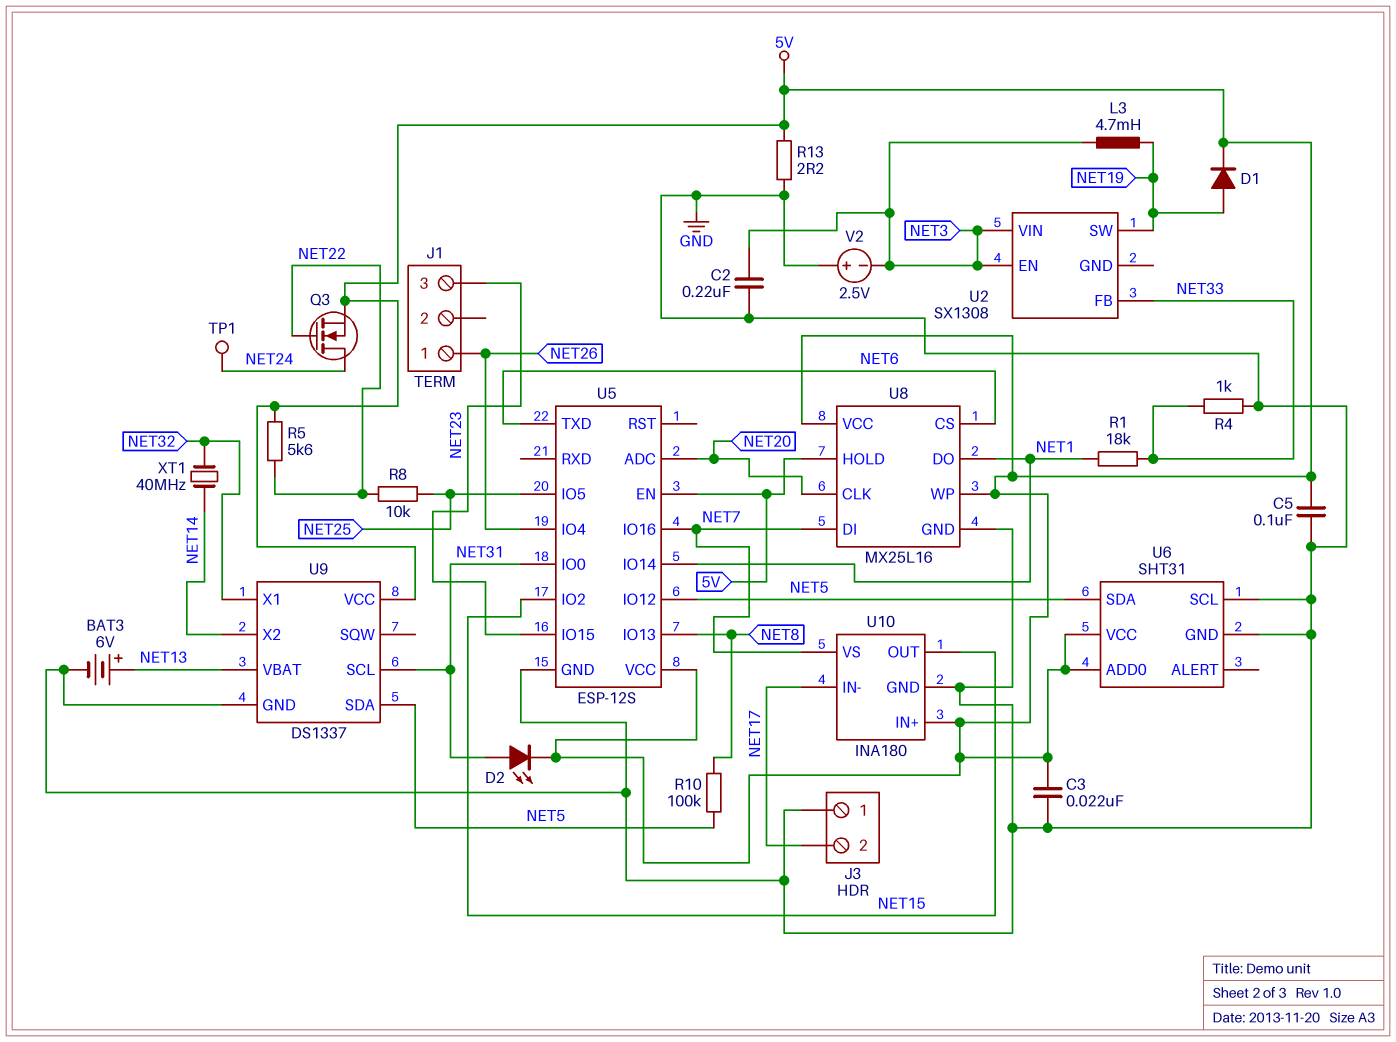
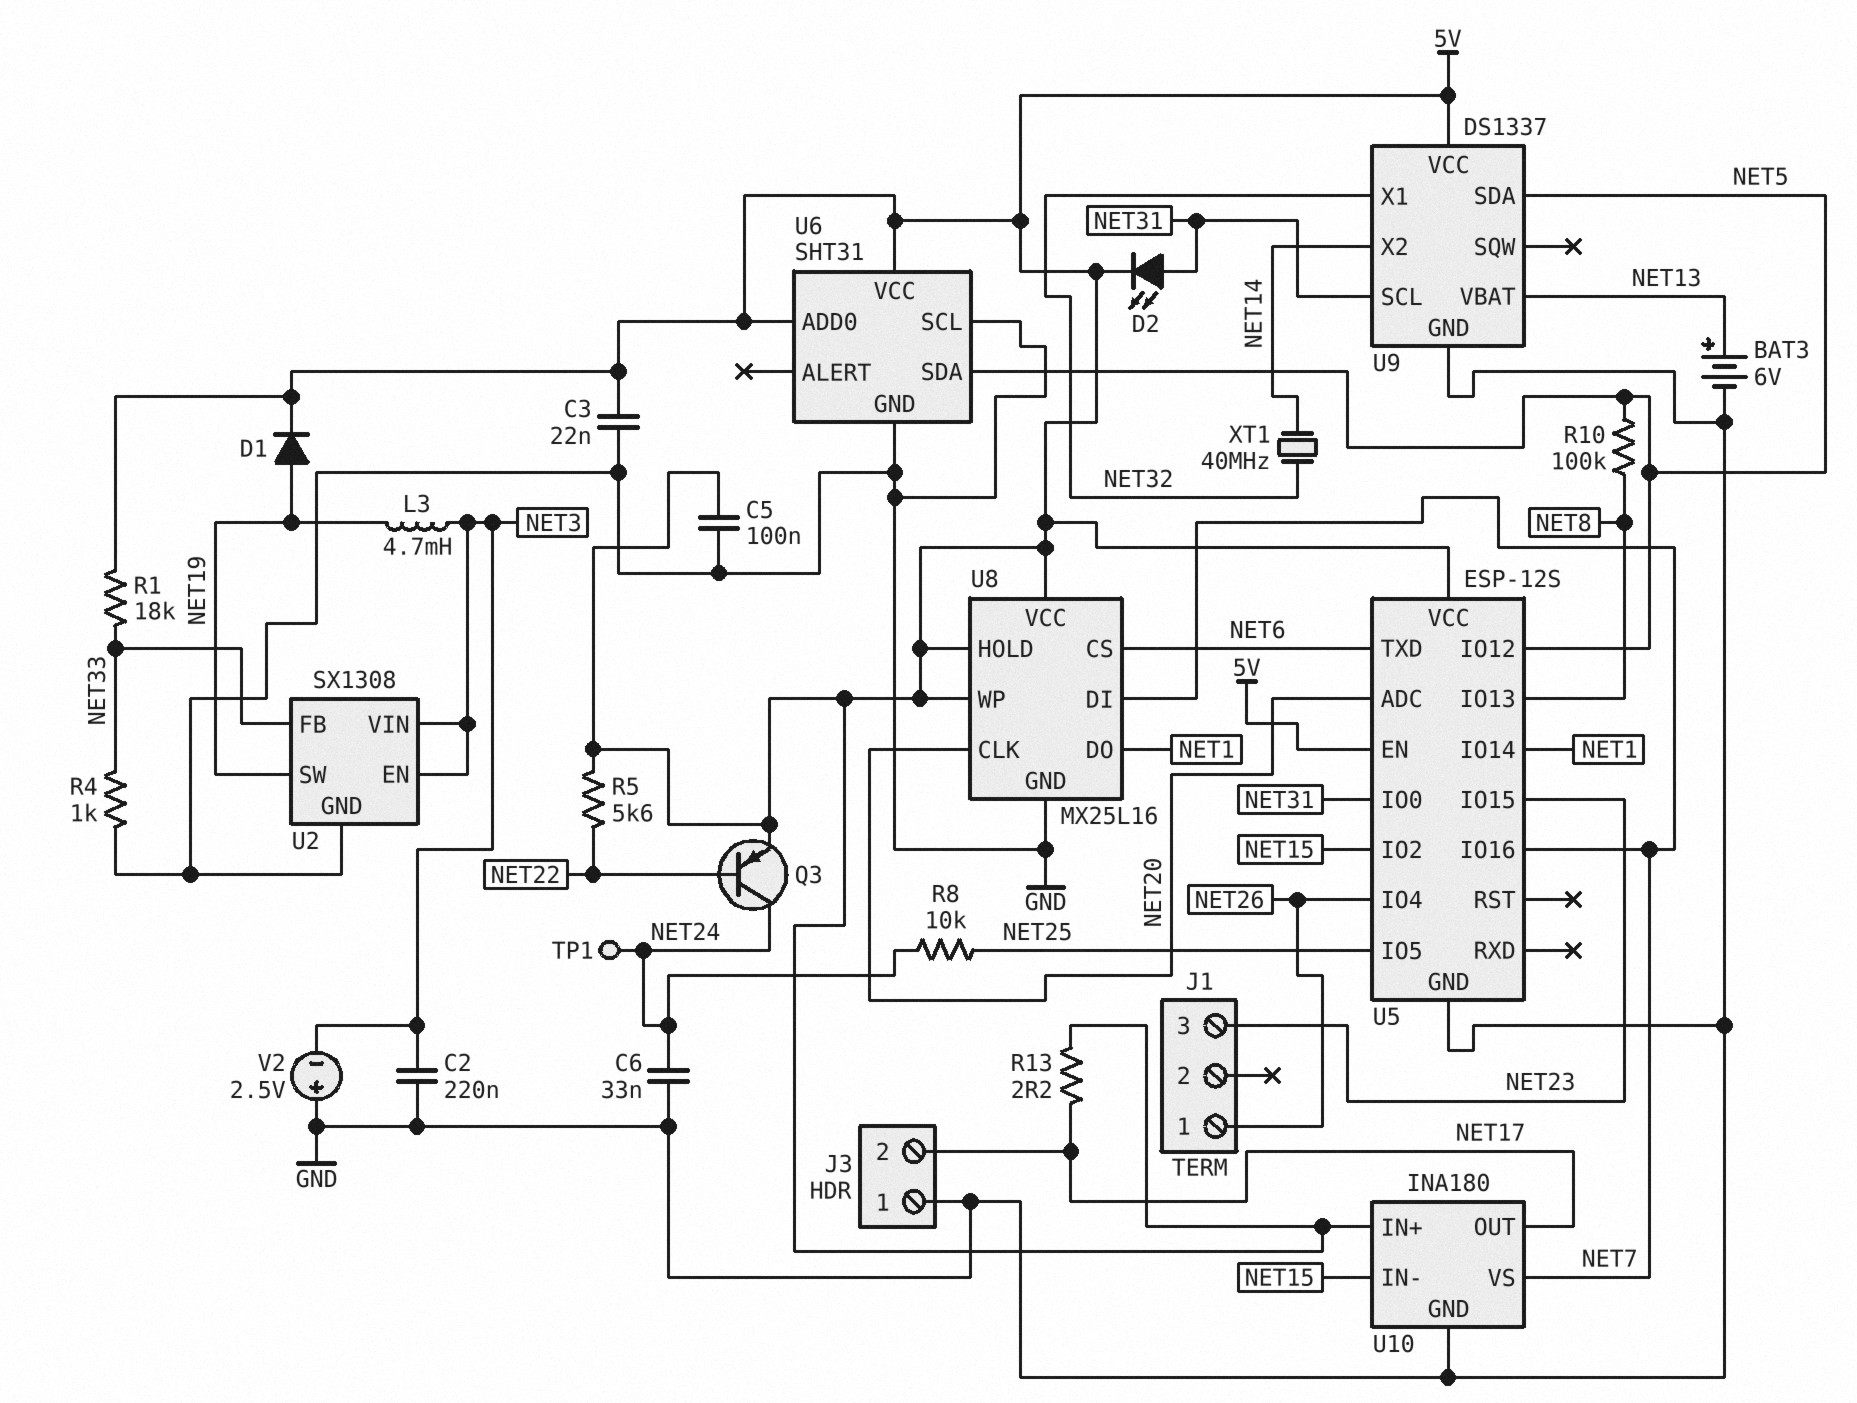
C6: none -> 33nF (GND, NET24)
Q3: NMOS (G NET22, D NET24, S 5V) -> PNP (B NET22, C NET24, E 5V)
R1: 18k (NET1, NET33) -> 18k (5V, NET33)
R8: 10k (NET22, NET25) -> 10k (NET24, NET25)
R13: 2.2 (5V, GND) -> 2.2 (5V, NET17)
U2 pin GND: none -> GND
U10 pin IN-: NET17 -> NET15
U10 pin OUT: NET15 -> NET17

